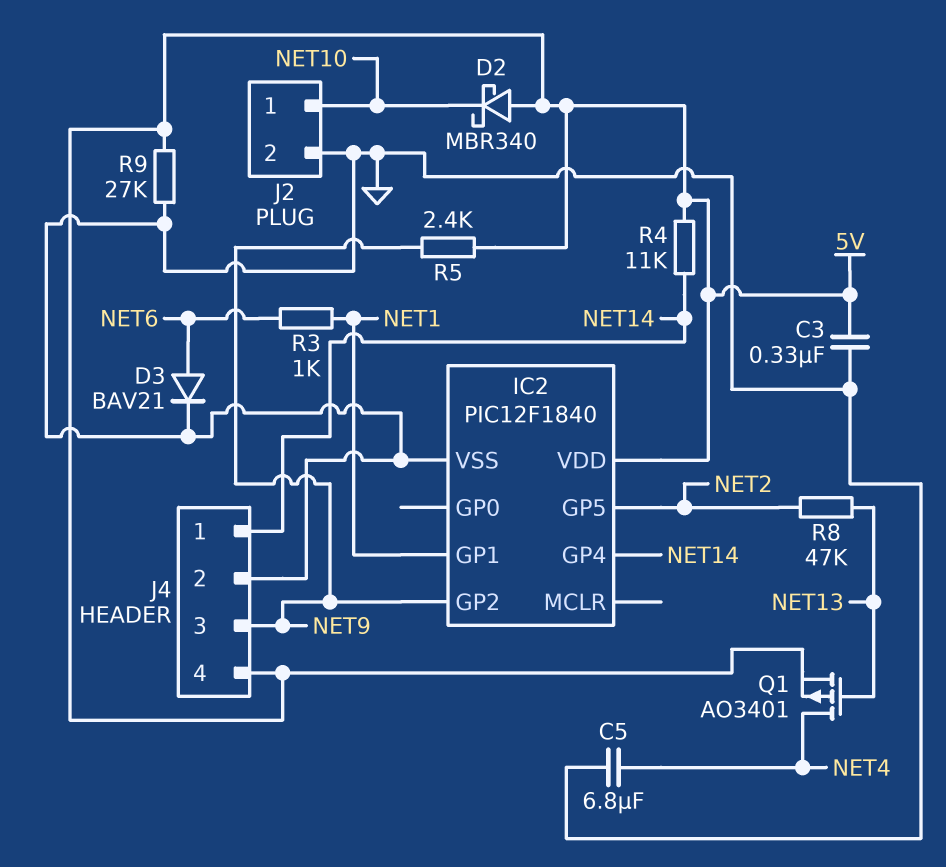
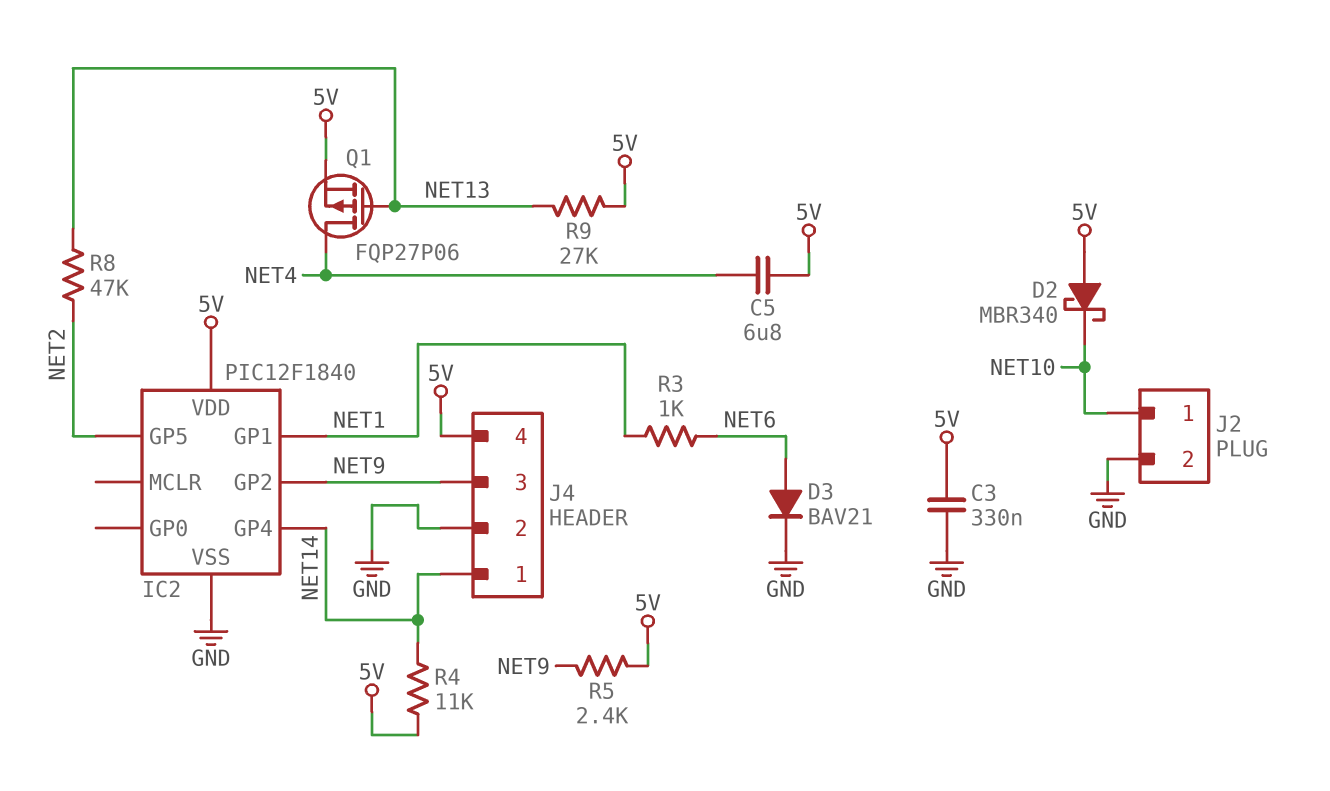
C5: 6.8uF (GND, NET4) -> 6.8uF (5V, NET4)
Q1: PMOS AO3401 (G NET13, D NET4, S 5V) -> PMOS FQP27P06 (G NET13, D NET4, S 5V)
R9: 27k (5V, GND) -> 27k (5V, NET13)

